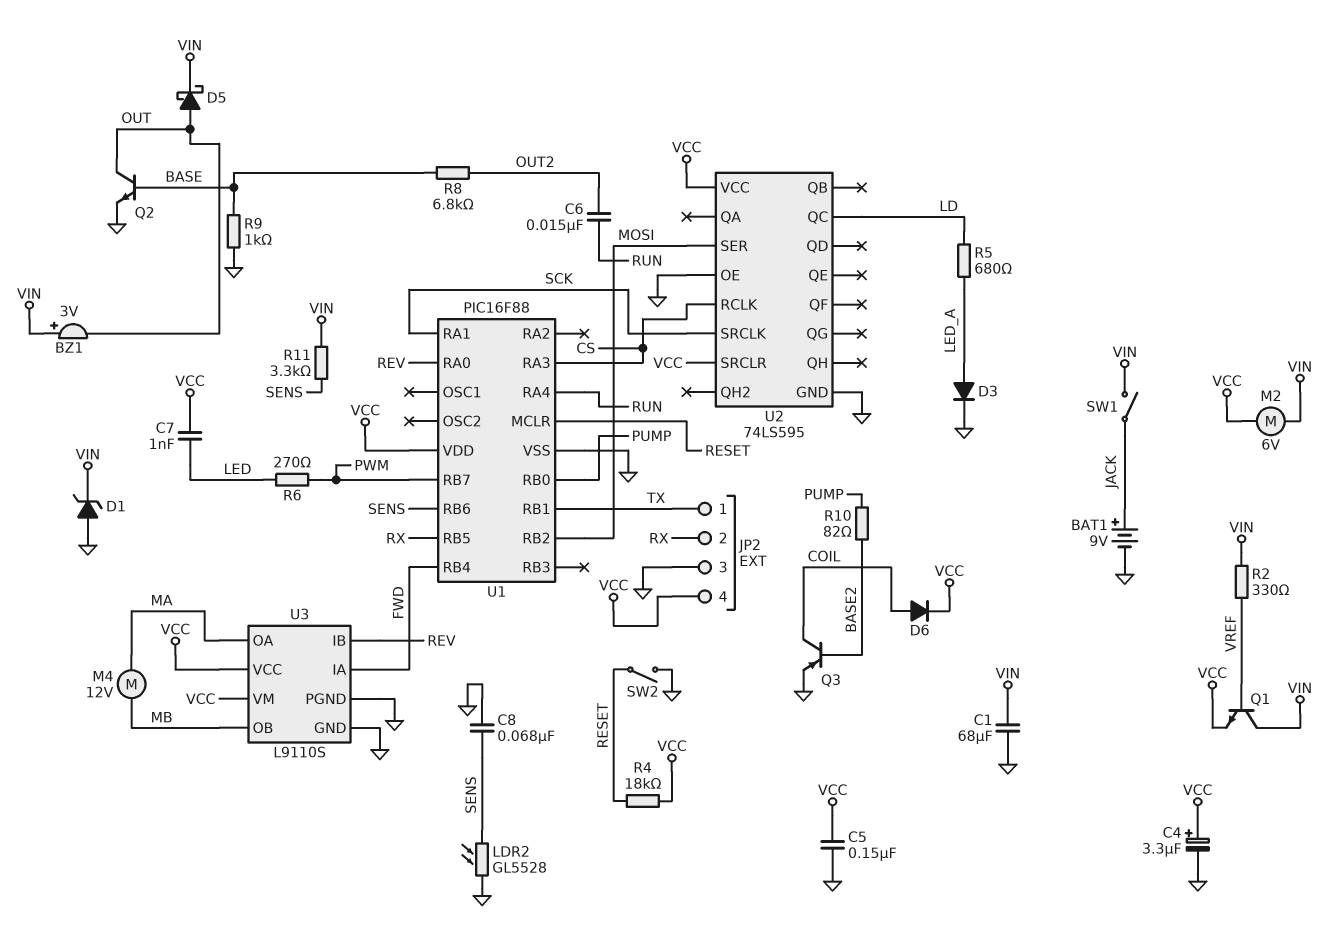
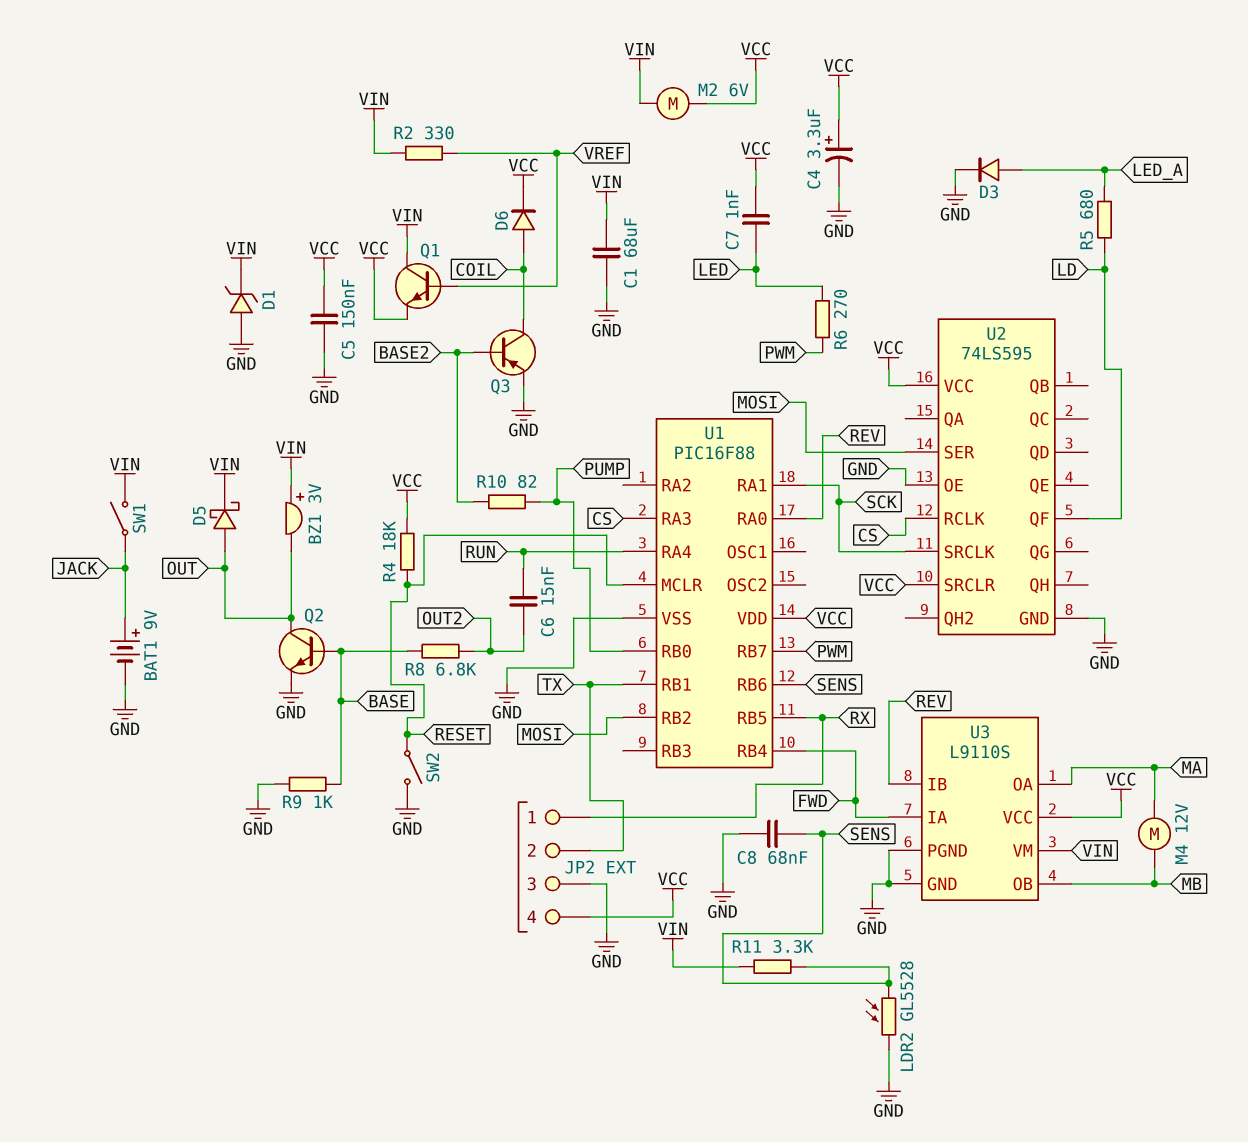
JP2 pin 1: TX -> RX
JP2 pin 2: RX -> TX
U2 pin QC: LD -> none
U2 pin QF: none -> LD
U3 pin VM: VCC -> VIN

